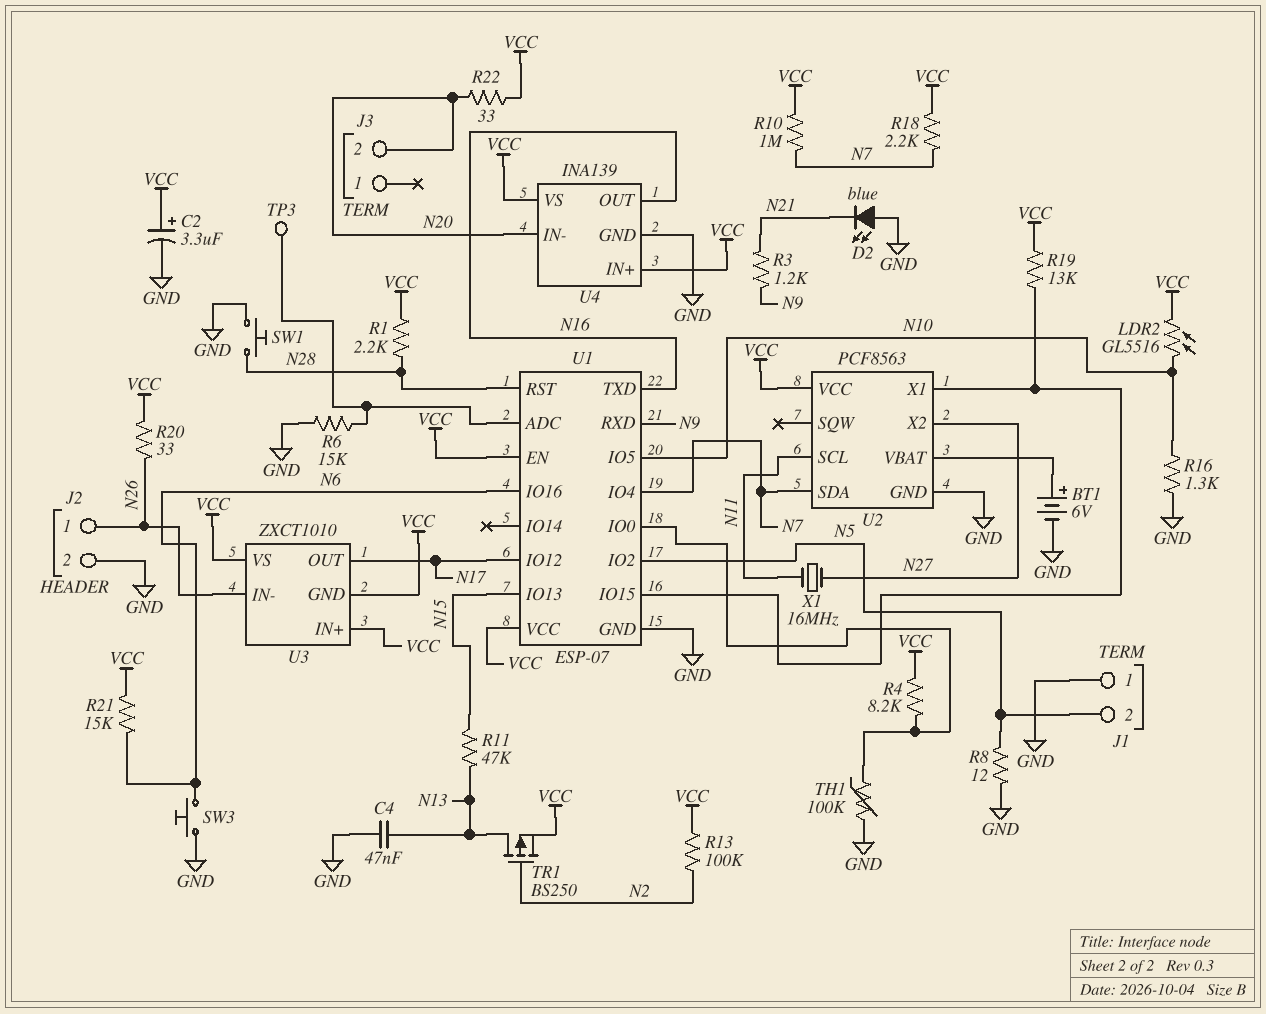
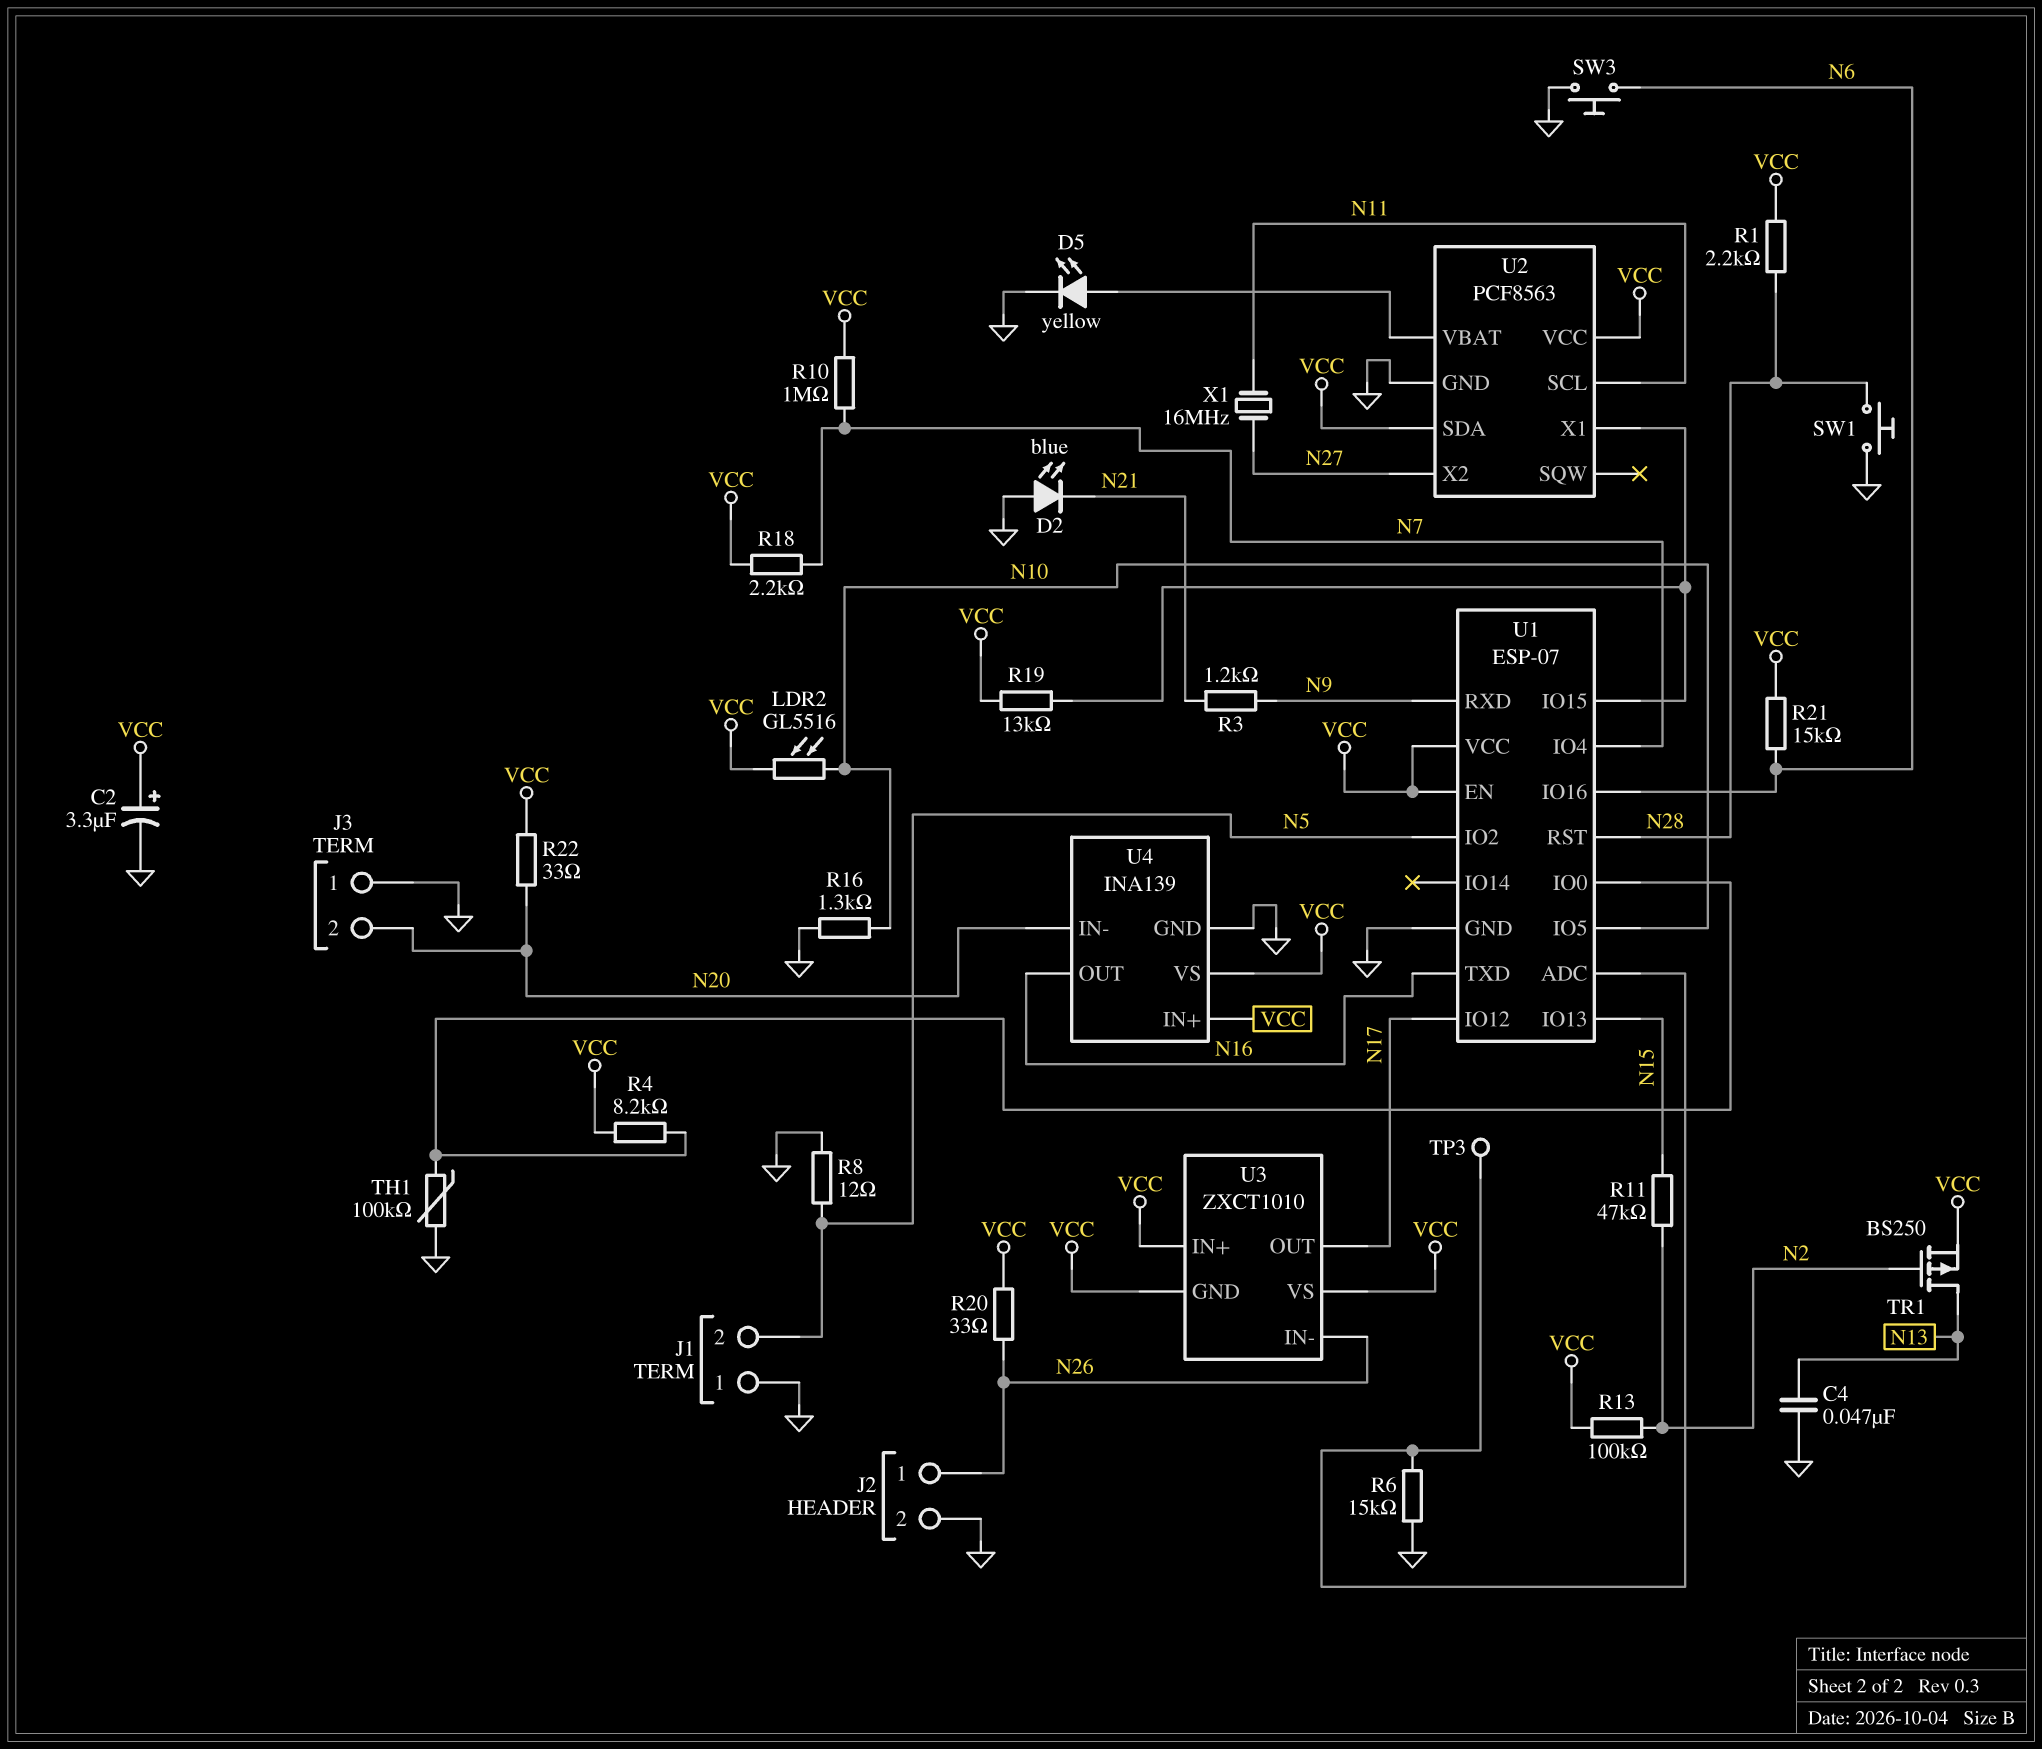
BT1: 6V (plus U2/VBAT, minus GND) -> none
D5: none -> LED yellow (A U2/VBAT, K GND)
J3 pin 1: none -> GND
R11: 47k (N13, N15) -> 47k (N2, N15)
U2 pin SDA: N7 -> VCC

